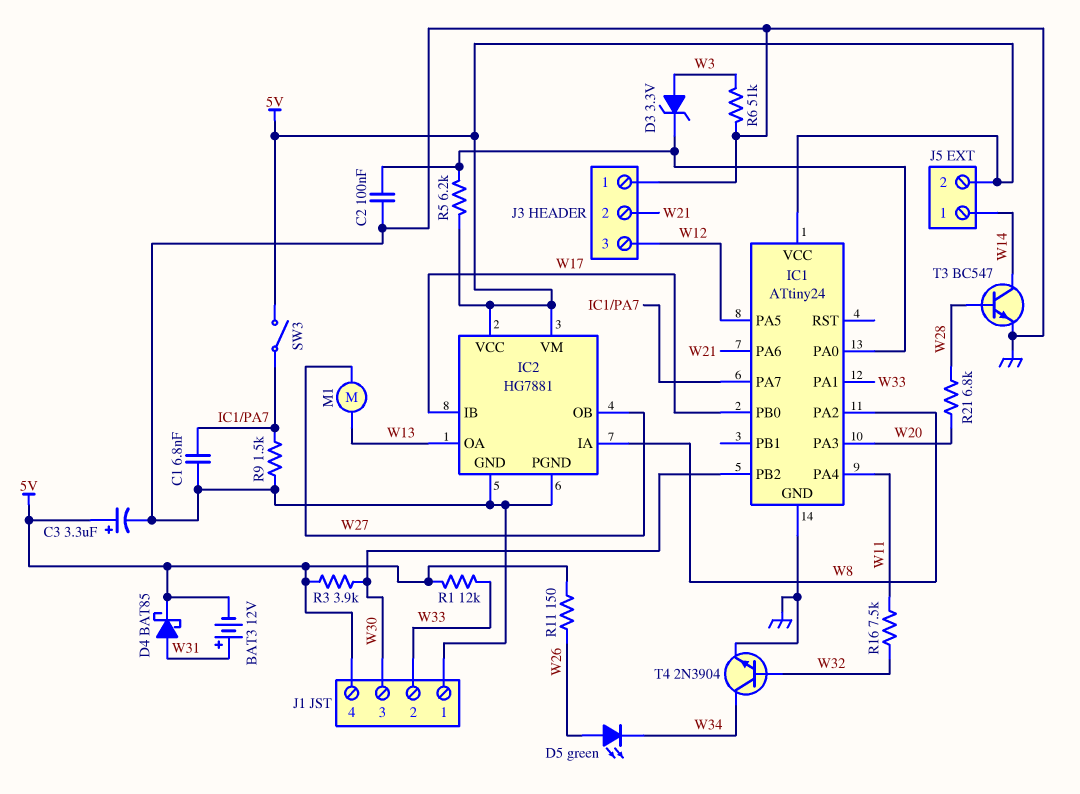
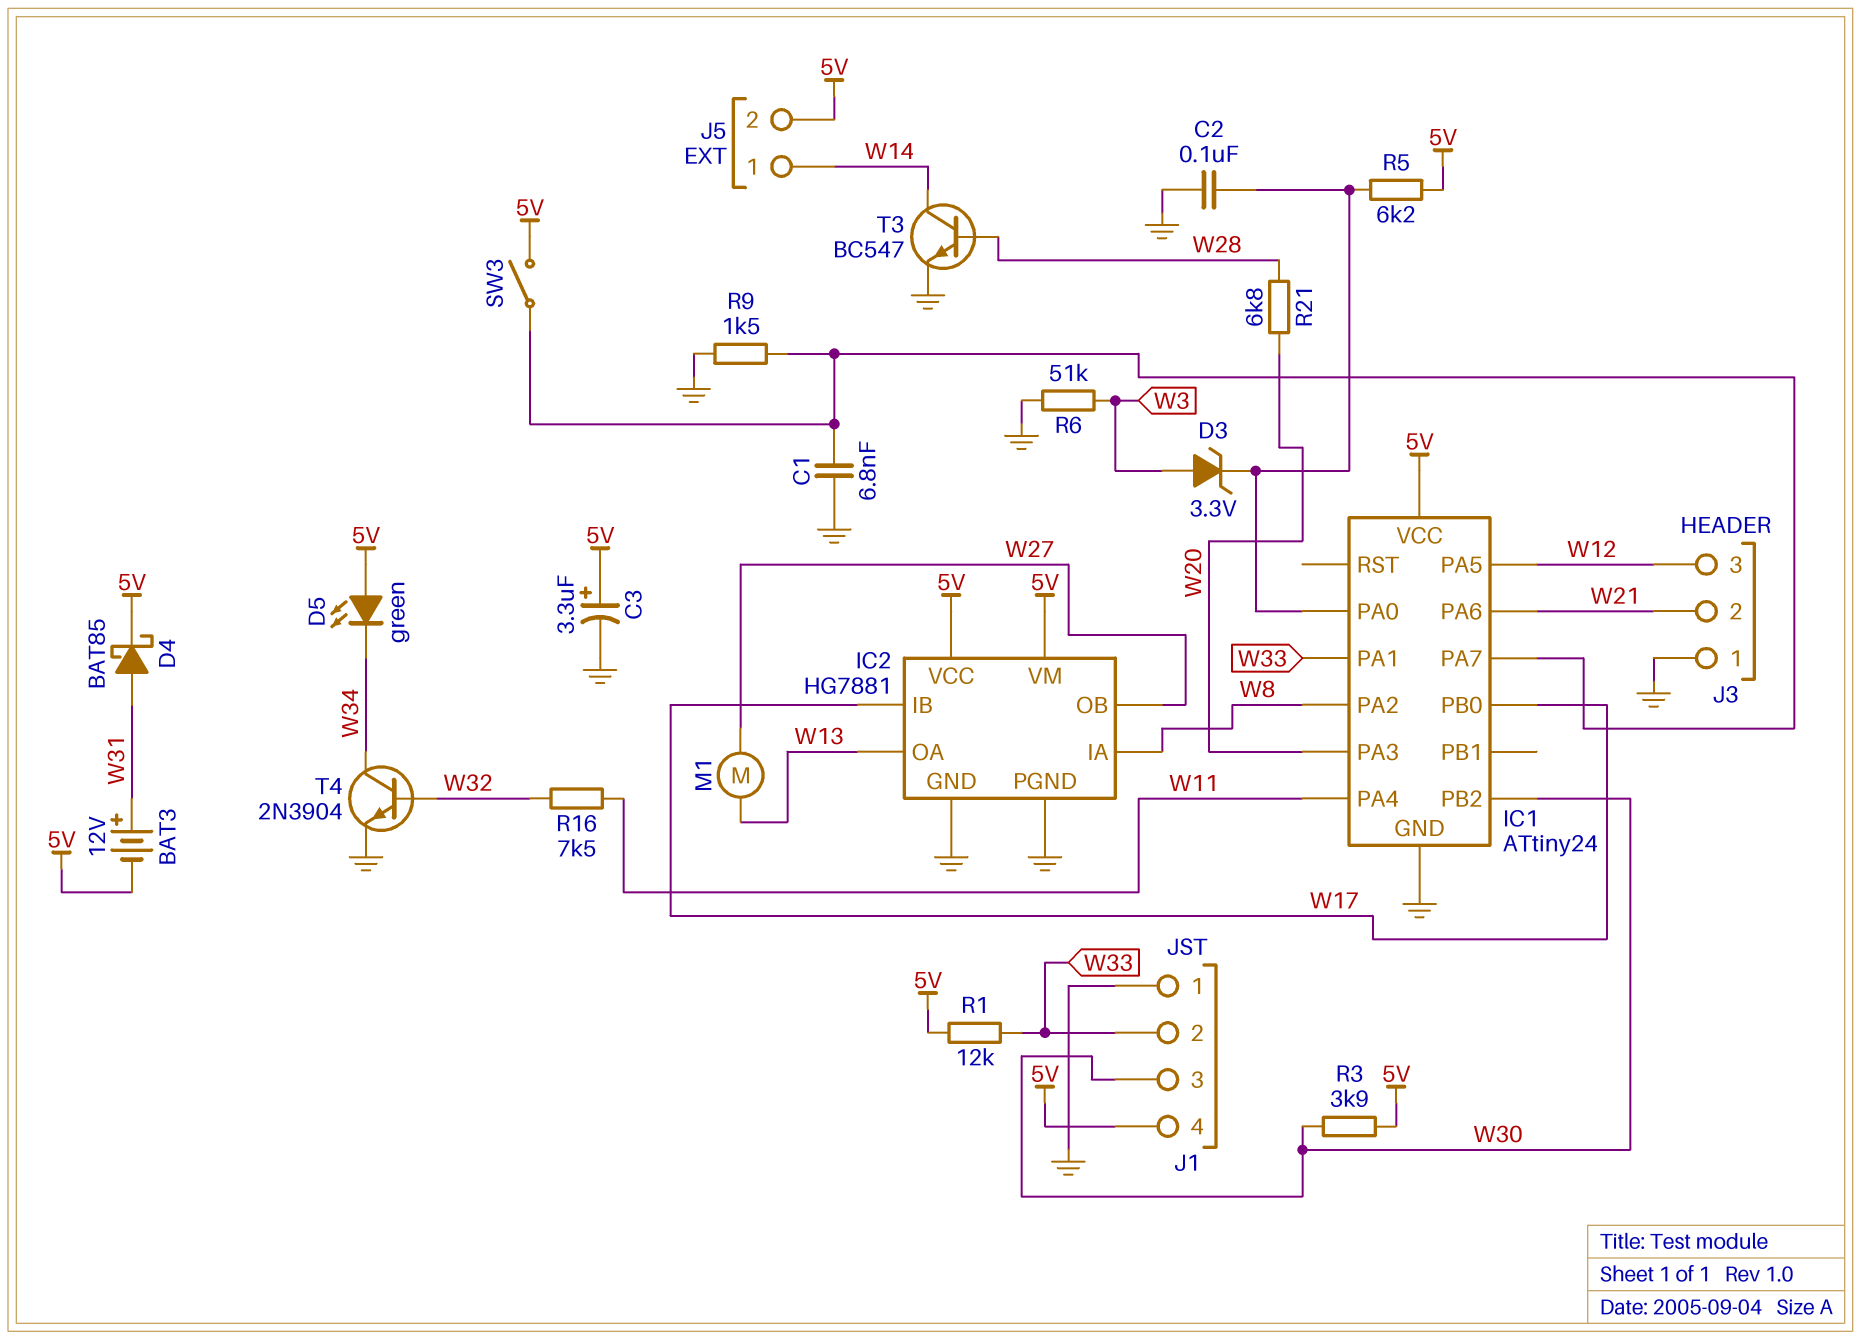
D5: LED green (A W26, K W34) -> LED green (A 5V, K W34)
R11: 150 (5V, W26) -> none

